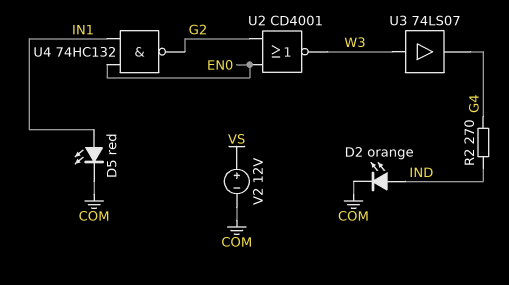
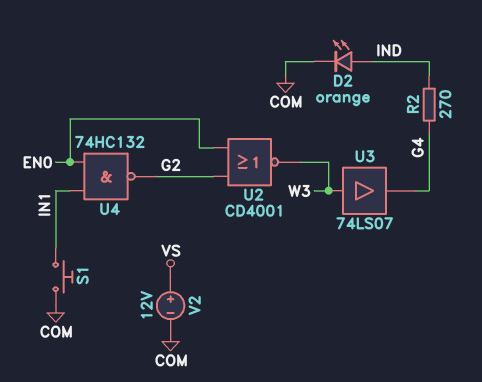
D5: LED red (A IN1, K COM) -> none
S1: none -> button (COM, IN1)

